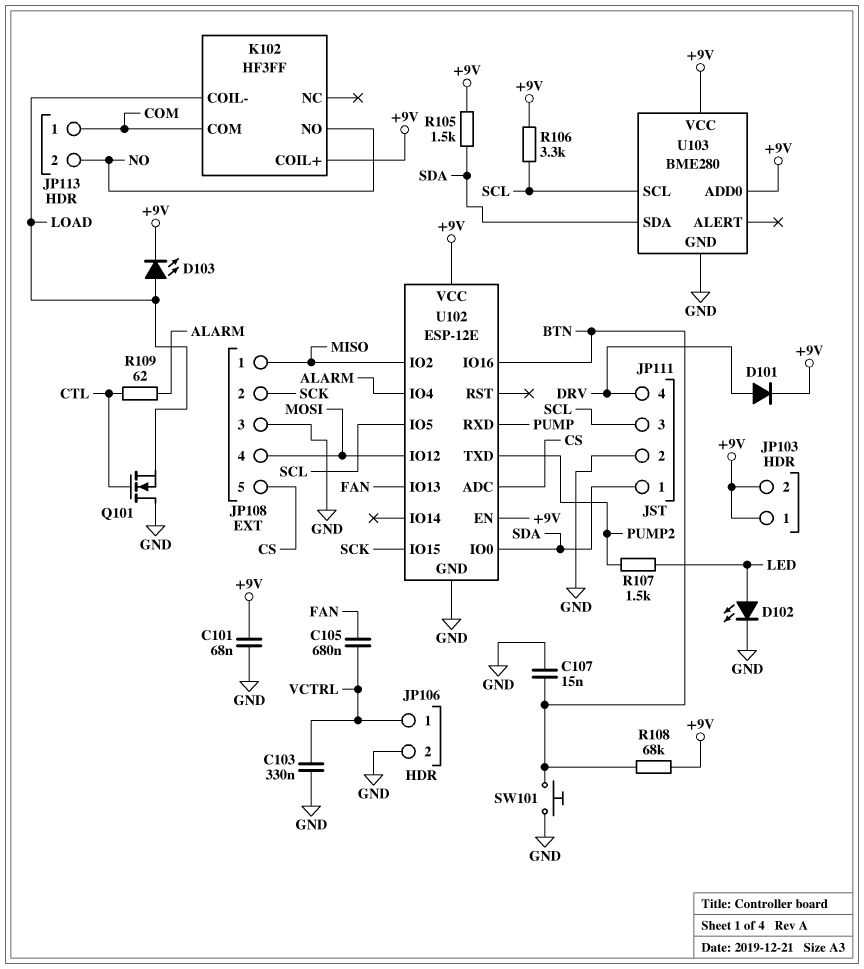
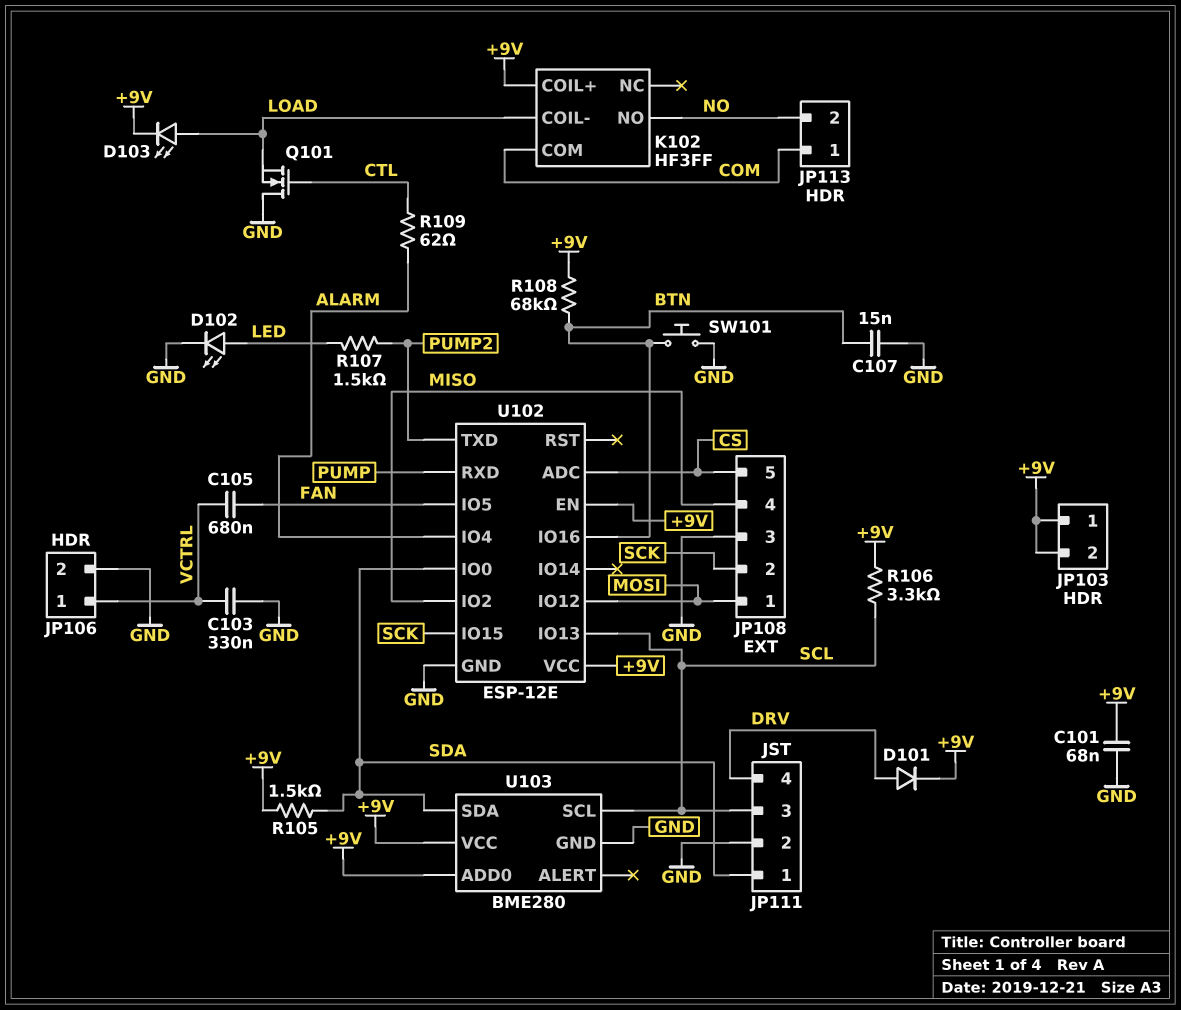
JP108 pin 1: MISO -> MOSI
JP108 pin 4: MOSI -> MISO
U102 pin IO5: SCL -> FAN
U102 pin IO13: FAN -> SCL

